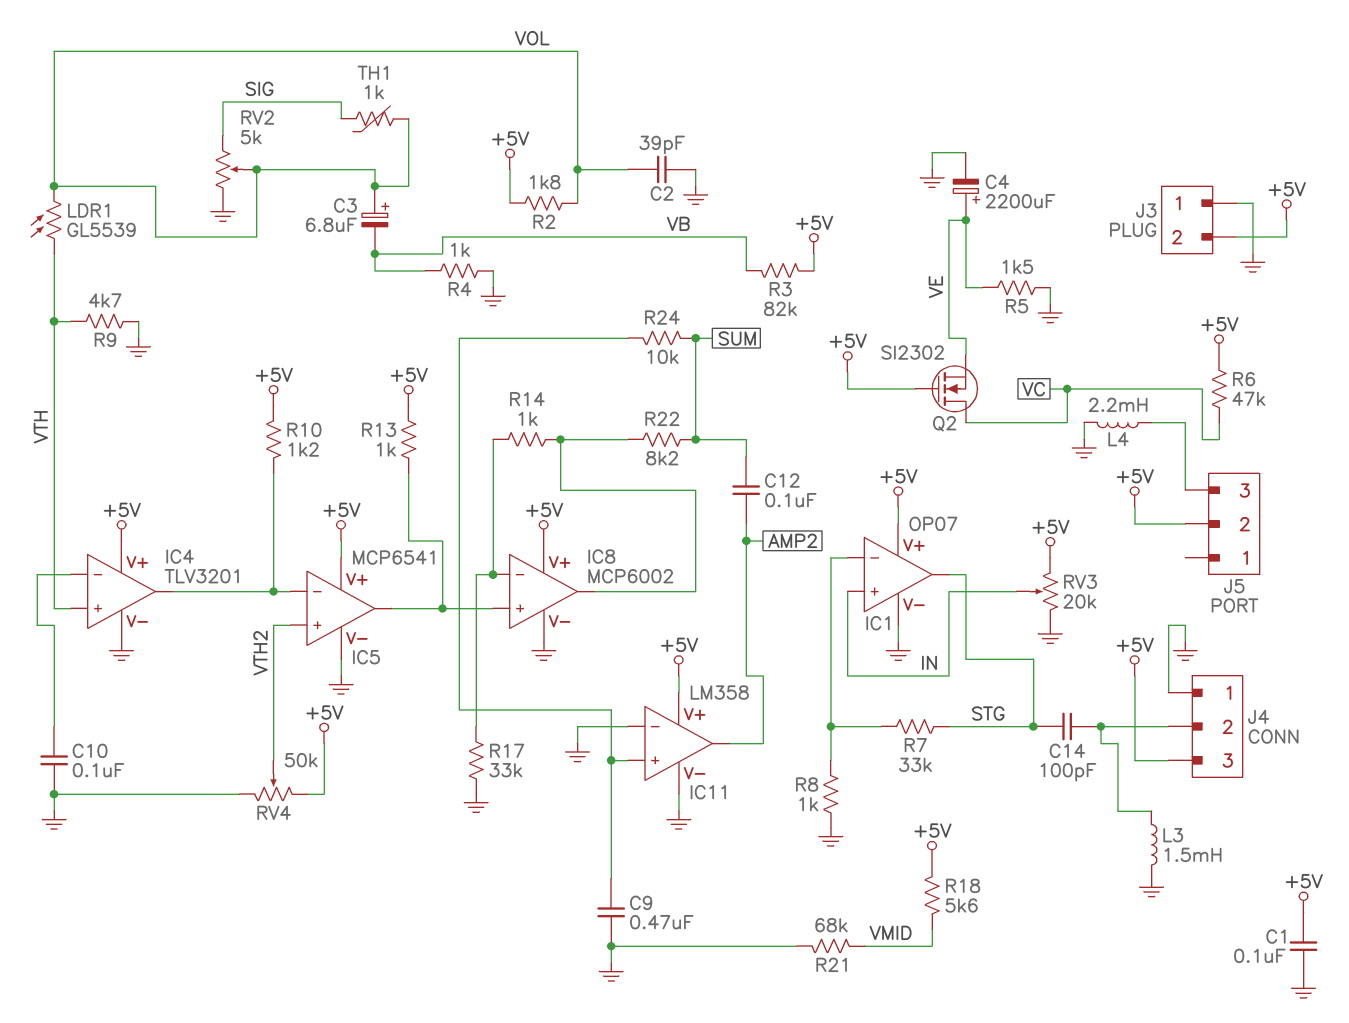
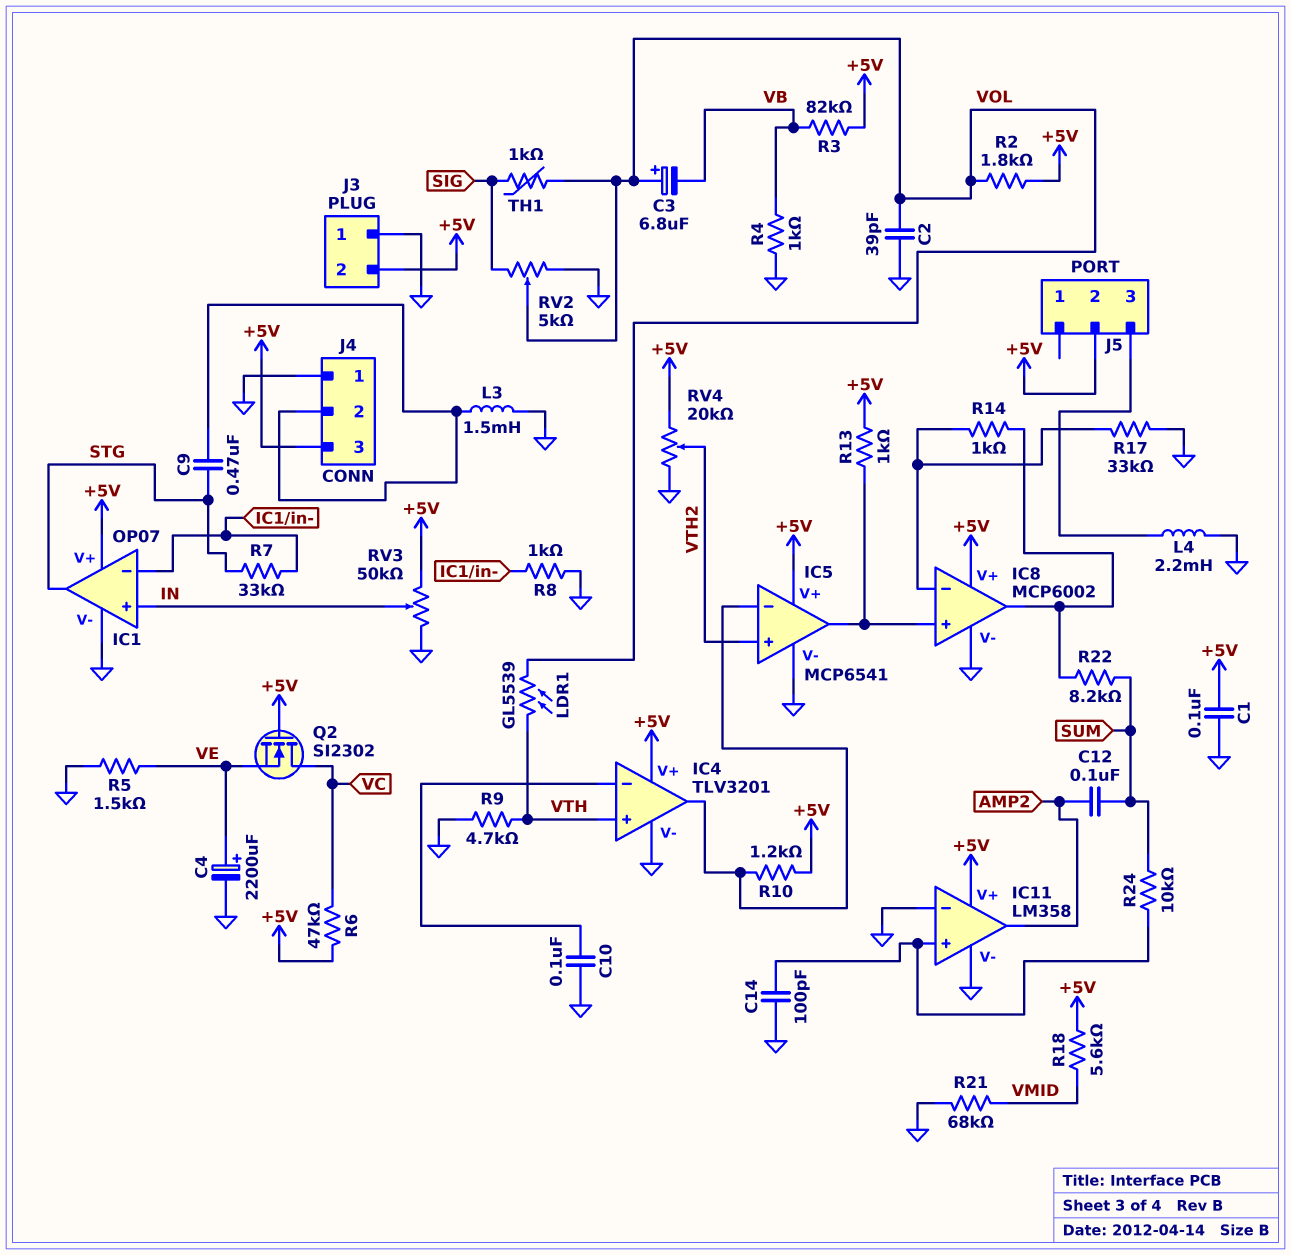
C9: 470nF (GND, IC11/in+) -> 470nF (J4/2, STG)
C14: 100pF (J4/2, STG) -> 100pF (GND, IC11/in+)
RV3: 20k (+5V, GND, wiper IN) -> 50k (+5V, GND, wiper IN)
RV4: 50k (+5V, GND, wiper VTH2) -> 20k (+5V, GND, wiper VTH2)

